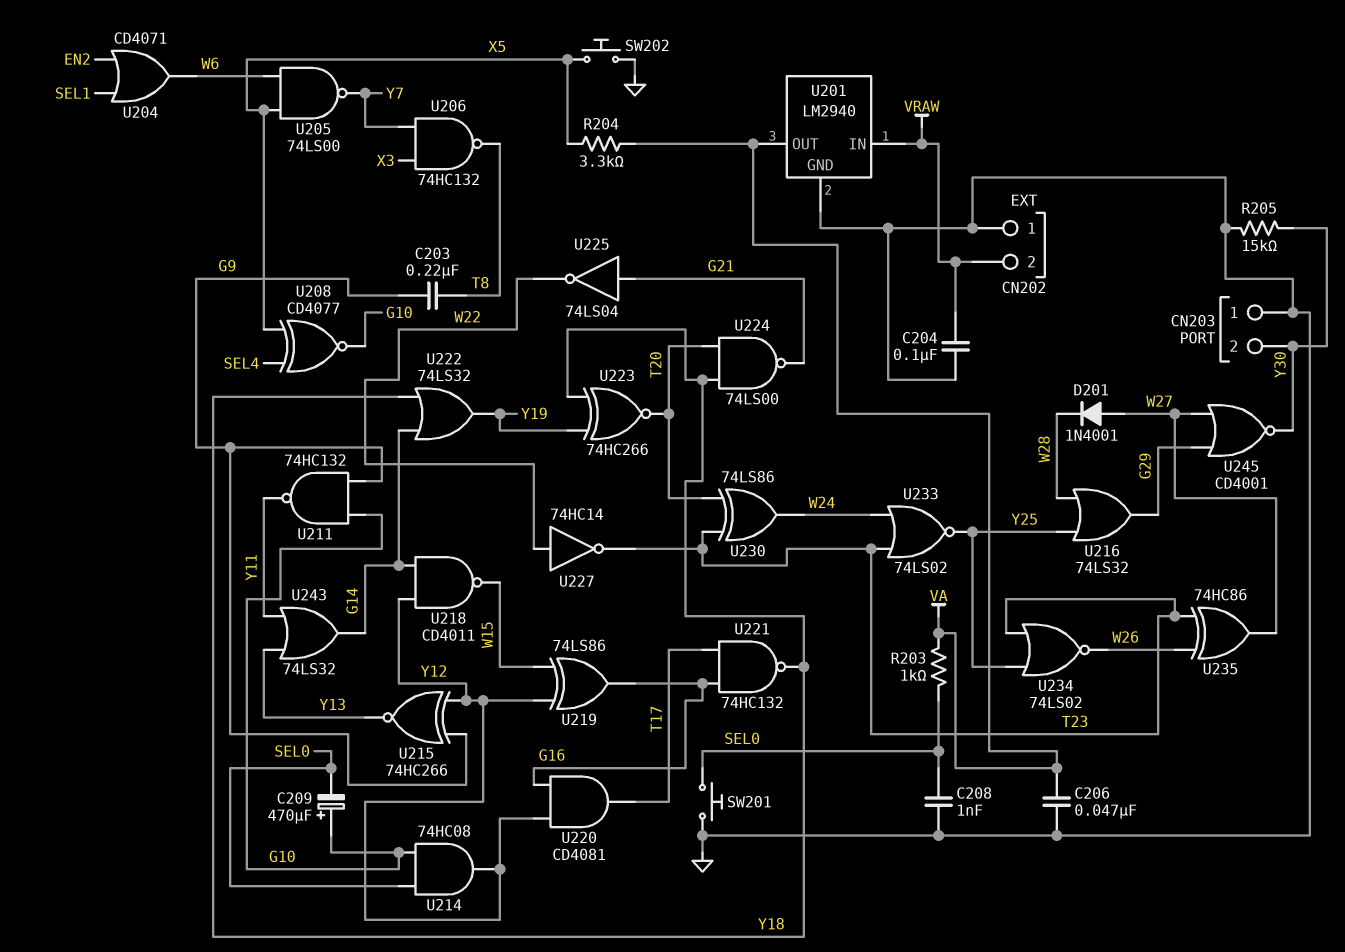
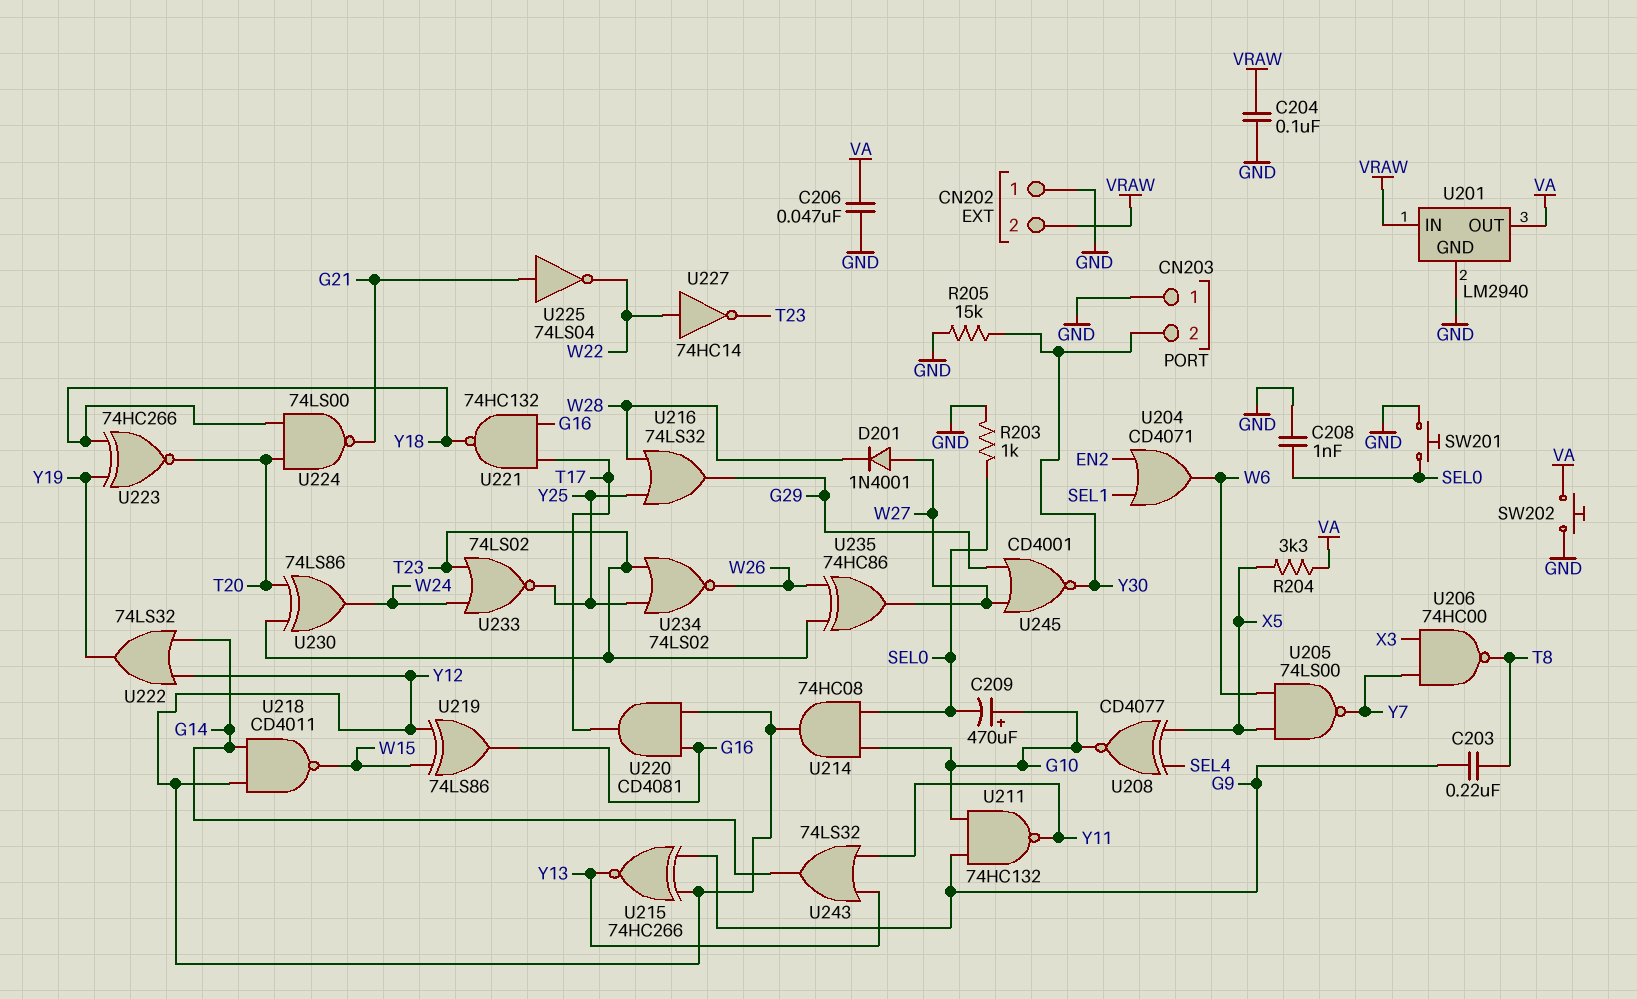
R203: 1k (SEL0, VA) -> 1k (GND, SEL0)
SW202: button (GND, X5) -> button (GND, VA)
U206: NAND 74HC132 (in X3, in Y7, out T8) -> NAND 74HC00 (in X3, in Y7, out T8)
U222: OR 74LS32 (in G14, in Y18, out Y19) -> OR 74LS32 (in G14, in Y12, out Y19)

